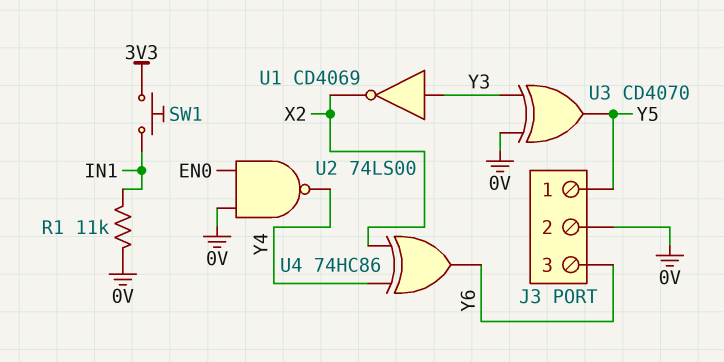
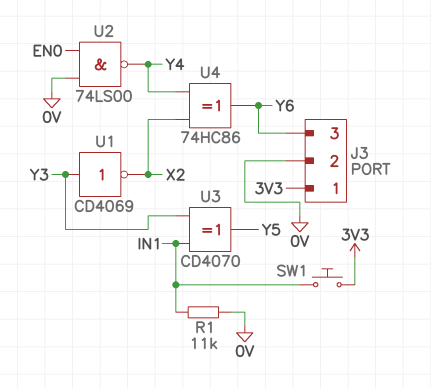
J3 pin 1: Y5 -> 3V3
U3: XOR CD4070 (in 0V, in Y3, out Y5) -> XOR CD4070 (in IN1, in Y3, out Y5)

